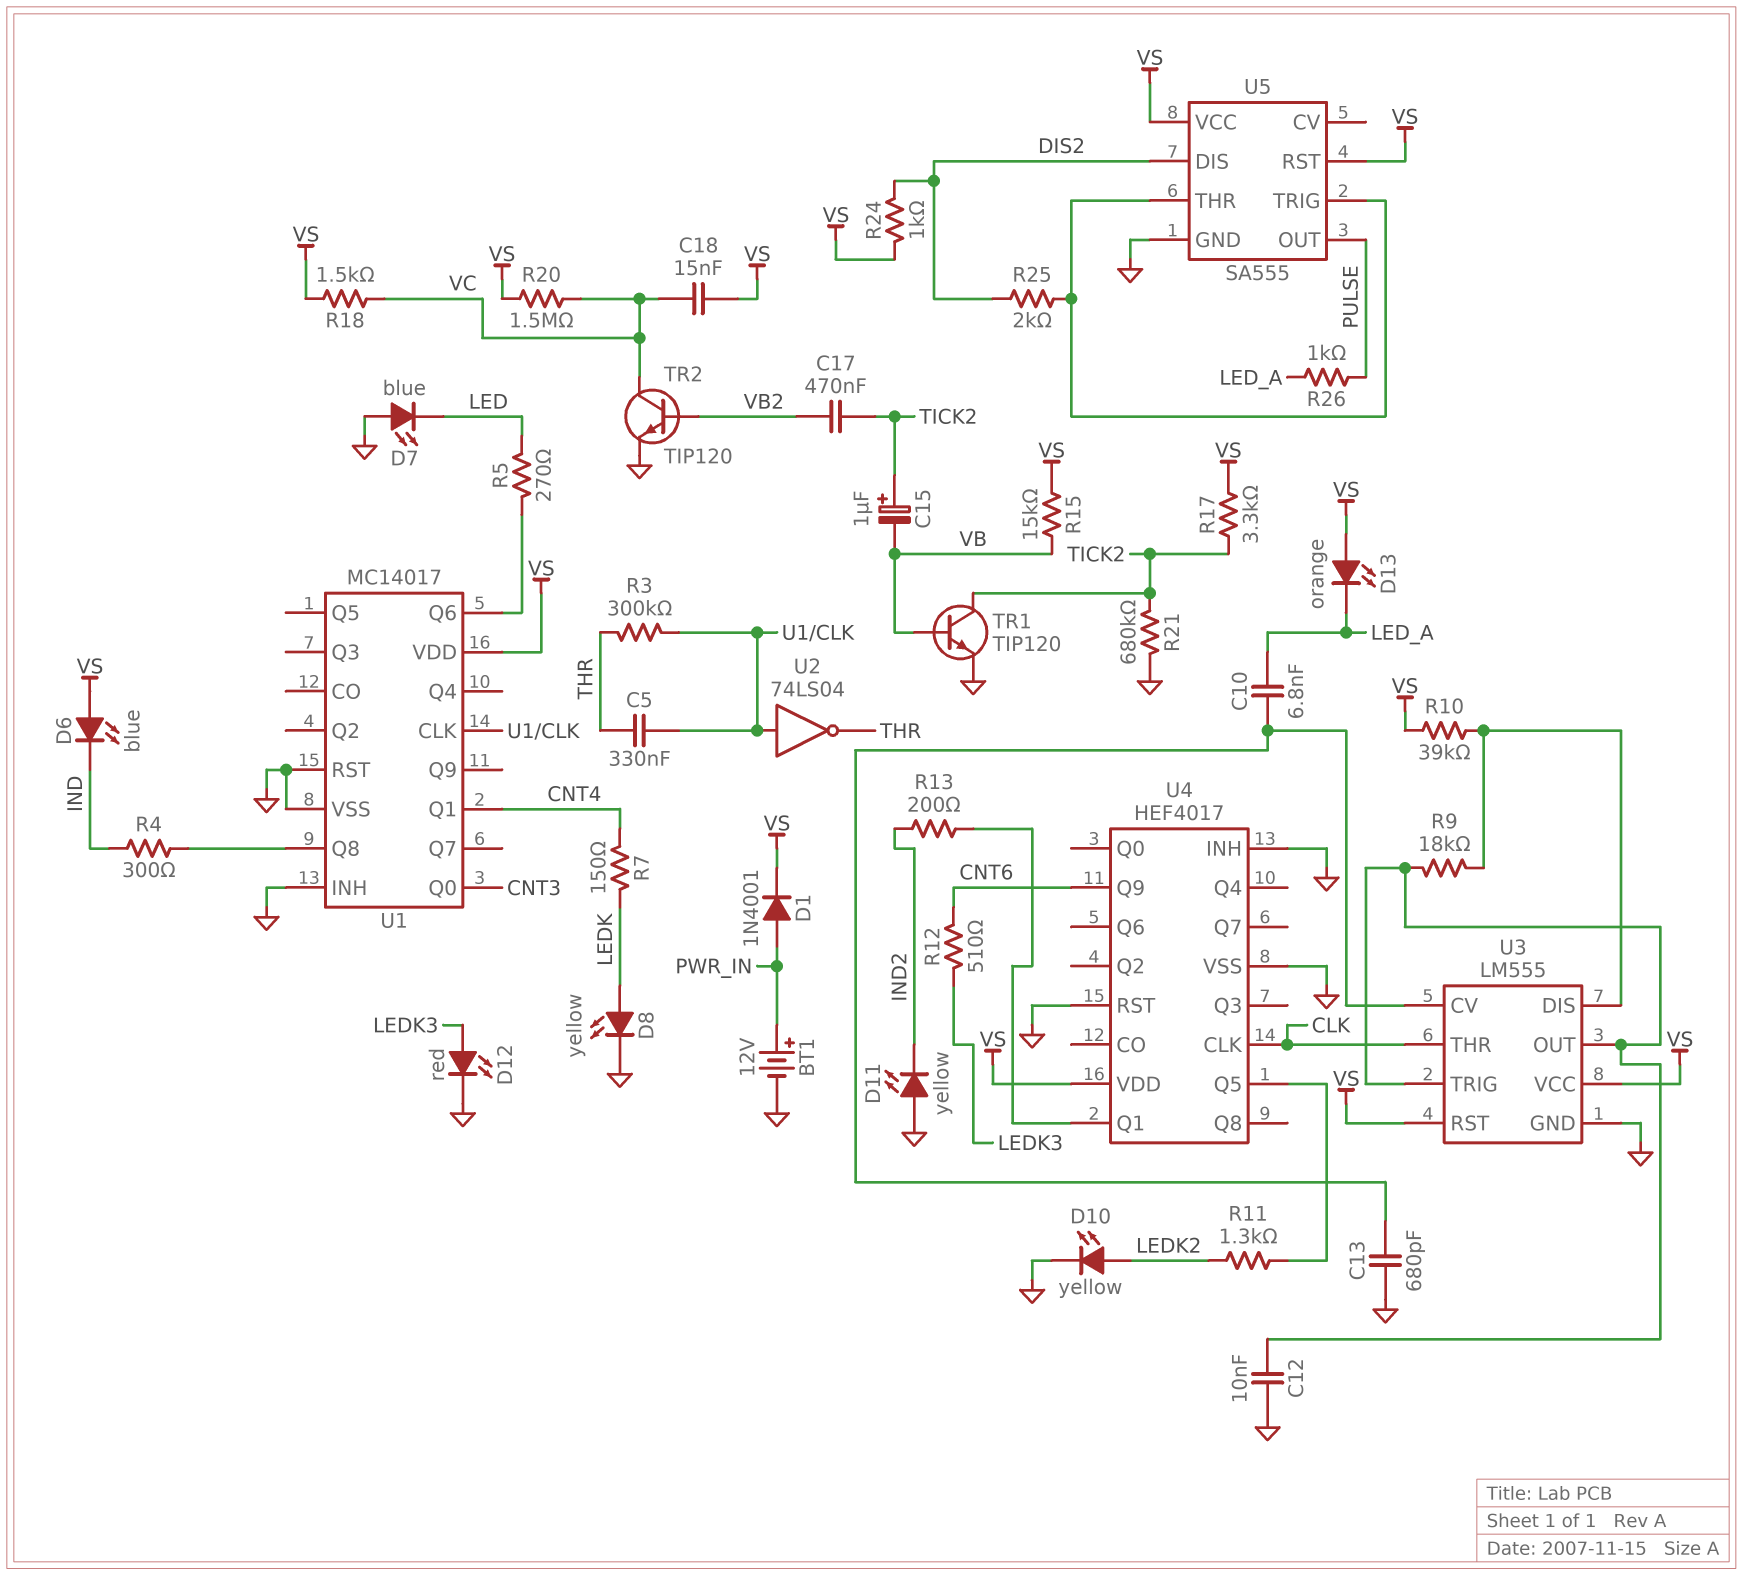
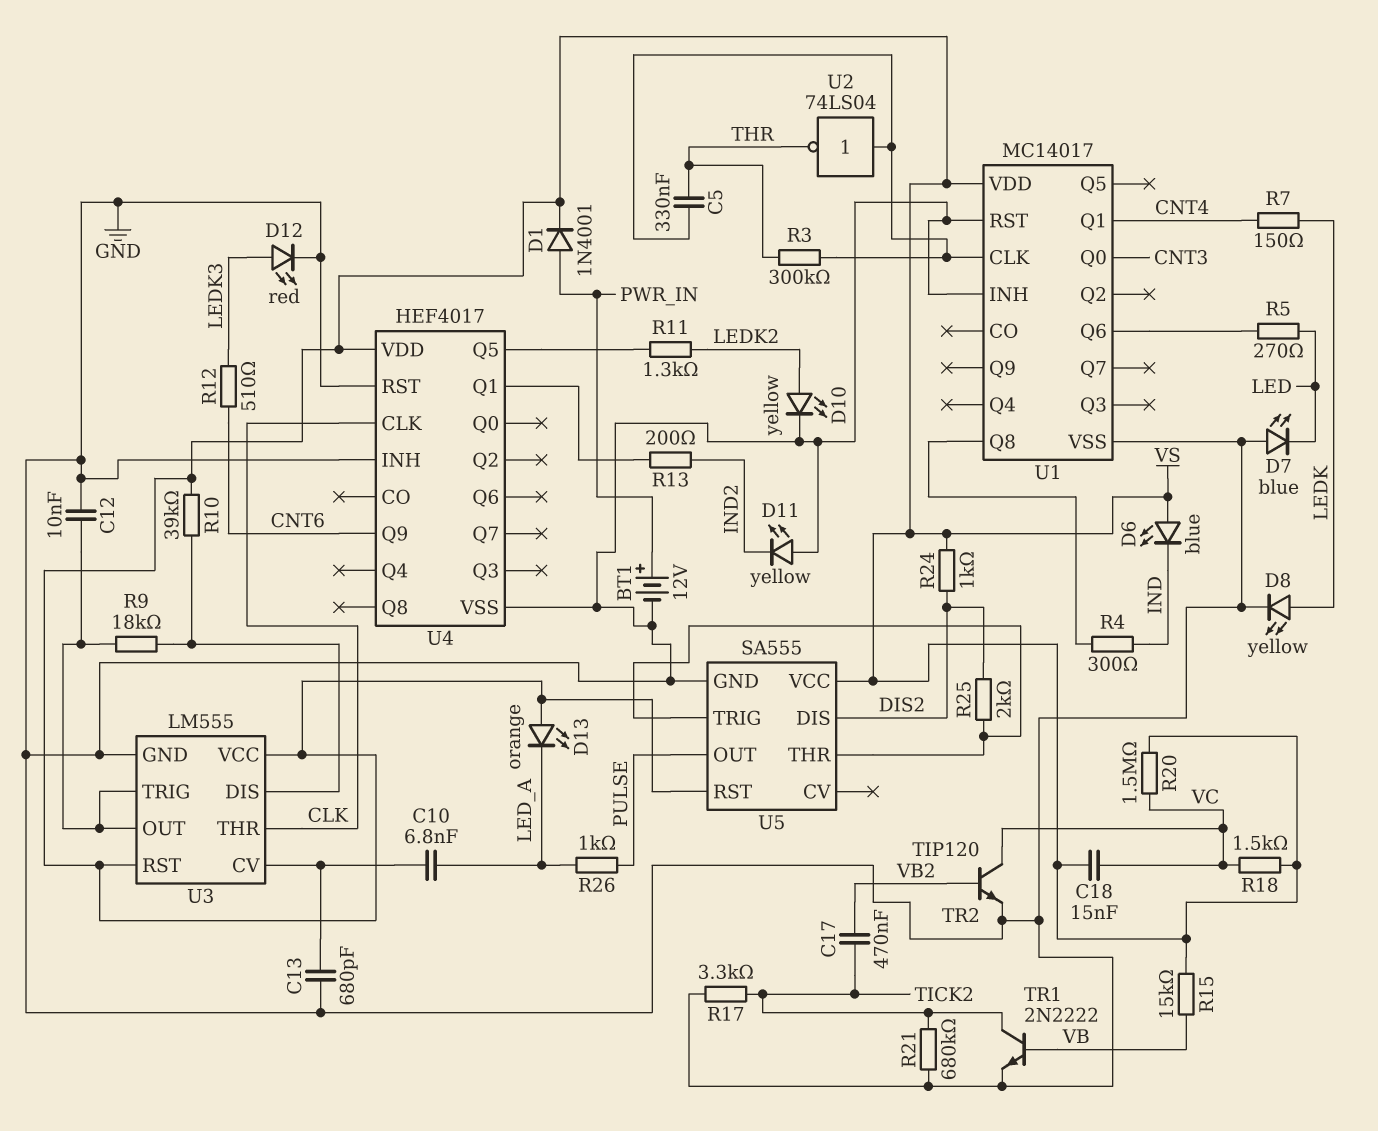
C15: 1uF (plus TICK2, minus VB) -> none
R17: 3.3k (TICK2, VS) -> 3.3k (GND, TICK2)
TR1: NPN TIP120 (B VB, C TICK2, E GND) -> NPN 2N2222 (B VB, C TICK2, E GND)

